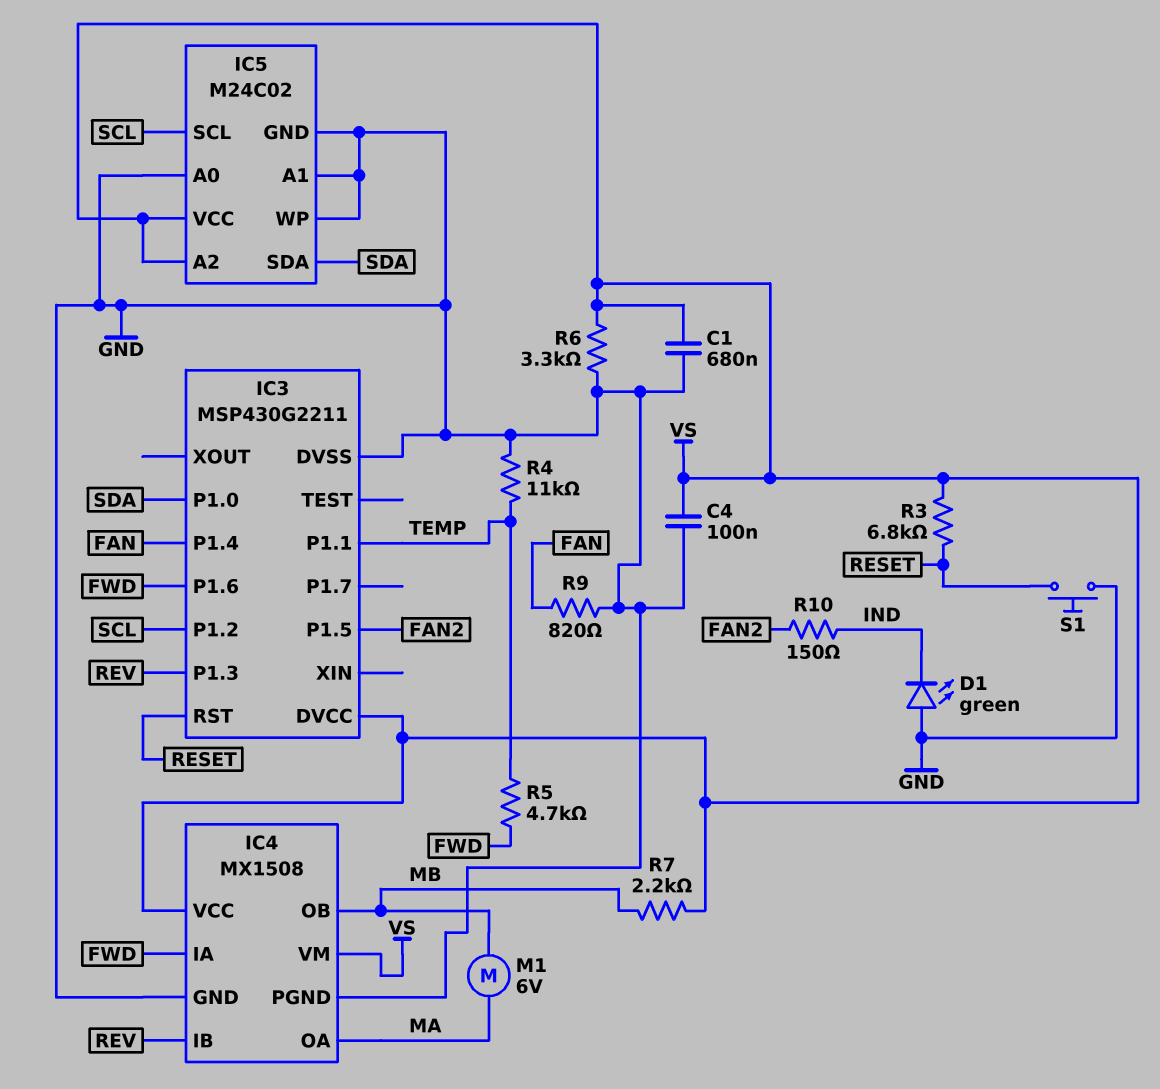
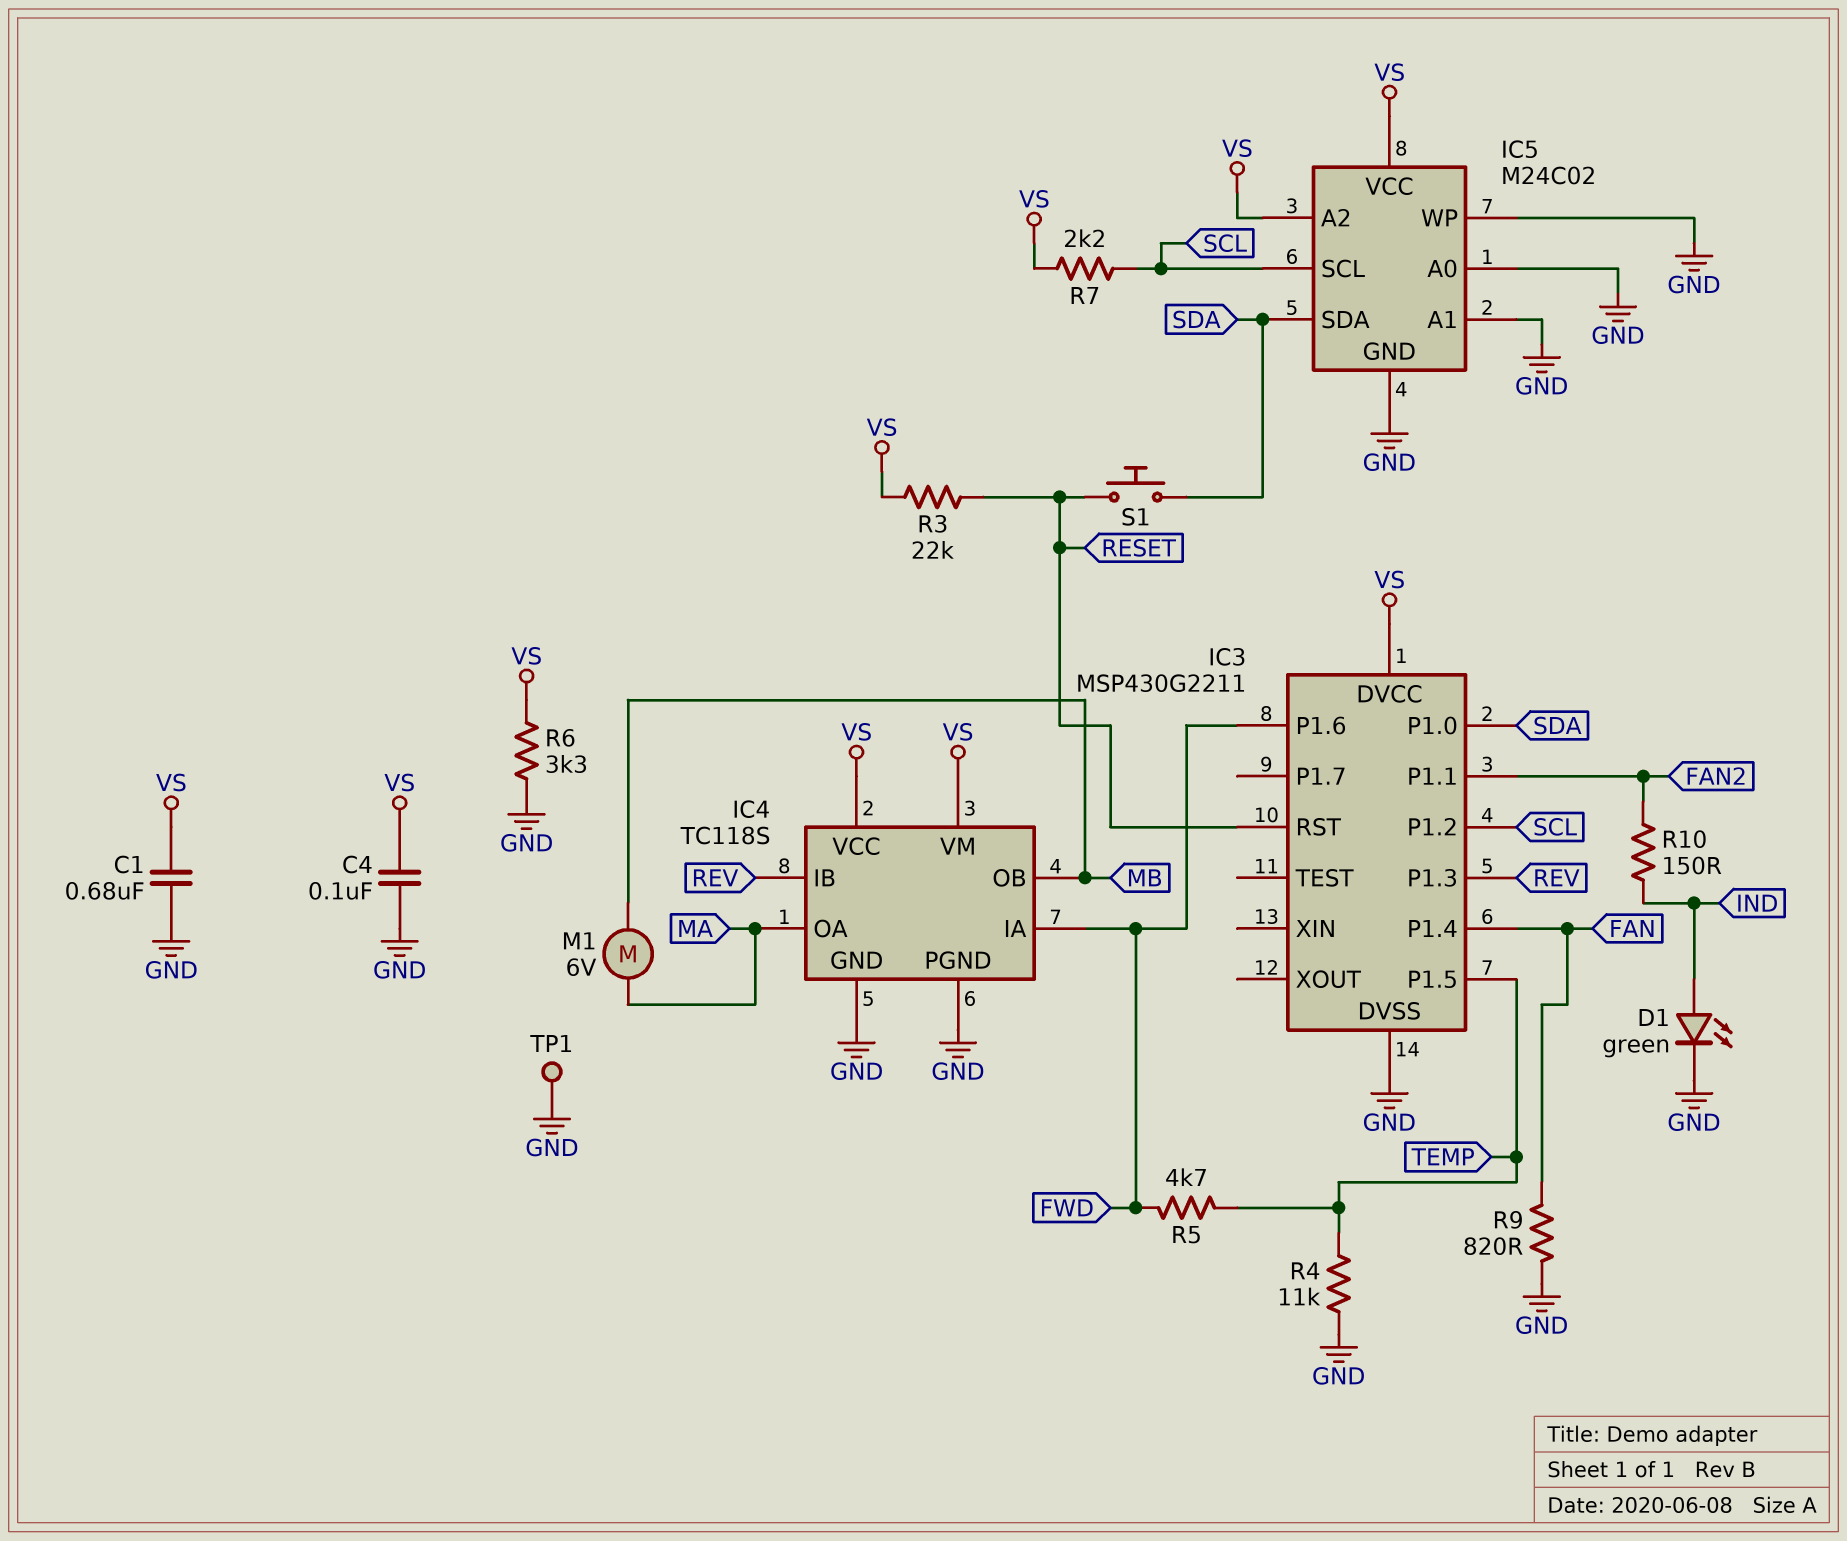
D1: LED green (A GND, K IND) -> LED green (A IND, K GND)
IC3 pin P1.1: TEMP -> FAN2
IC3 pin P1.5: FAN2 -> TEMP
IC4: MX1508 -> TC118S
R3: 6.8k (RESET, VS) -> 22k (RESET, VS)
R7: 2.2k (MB, VS) -> 2.2k (SCL, VS)
S1: button (GND, RESET) -> button (RESET, SDA)
TP1: none -> test point (GND)

